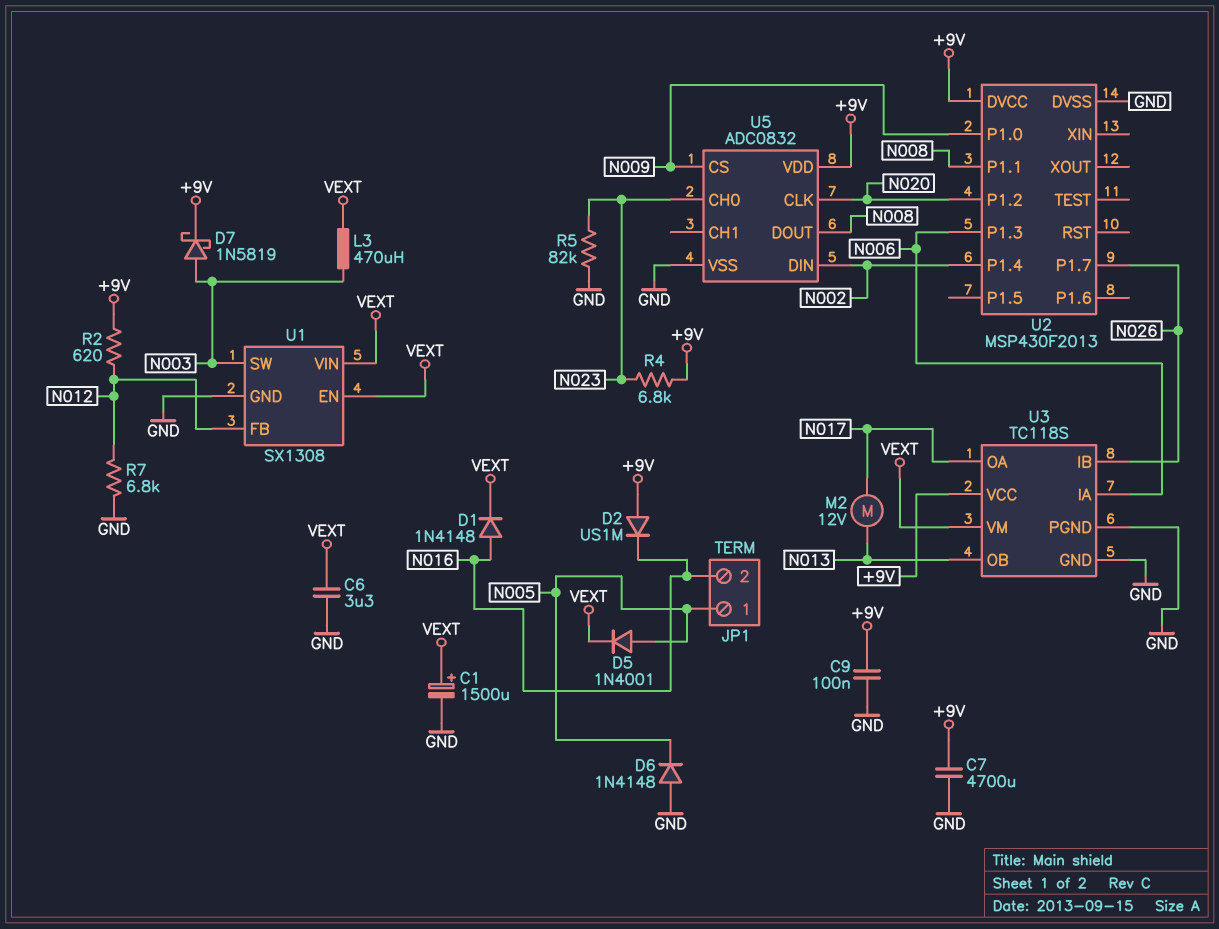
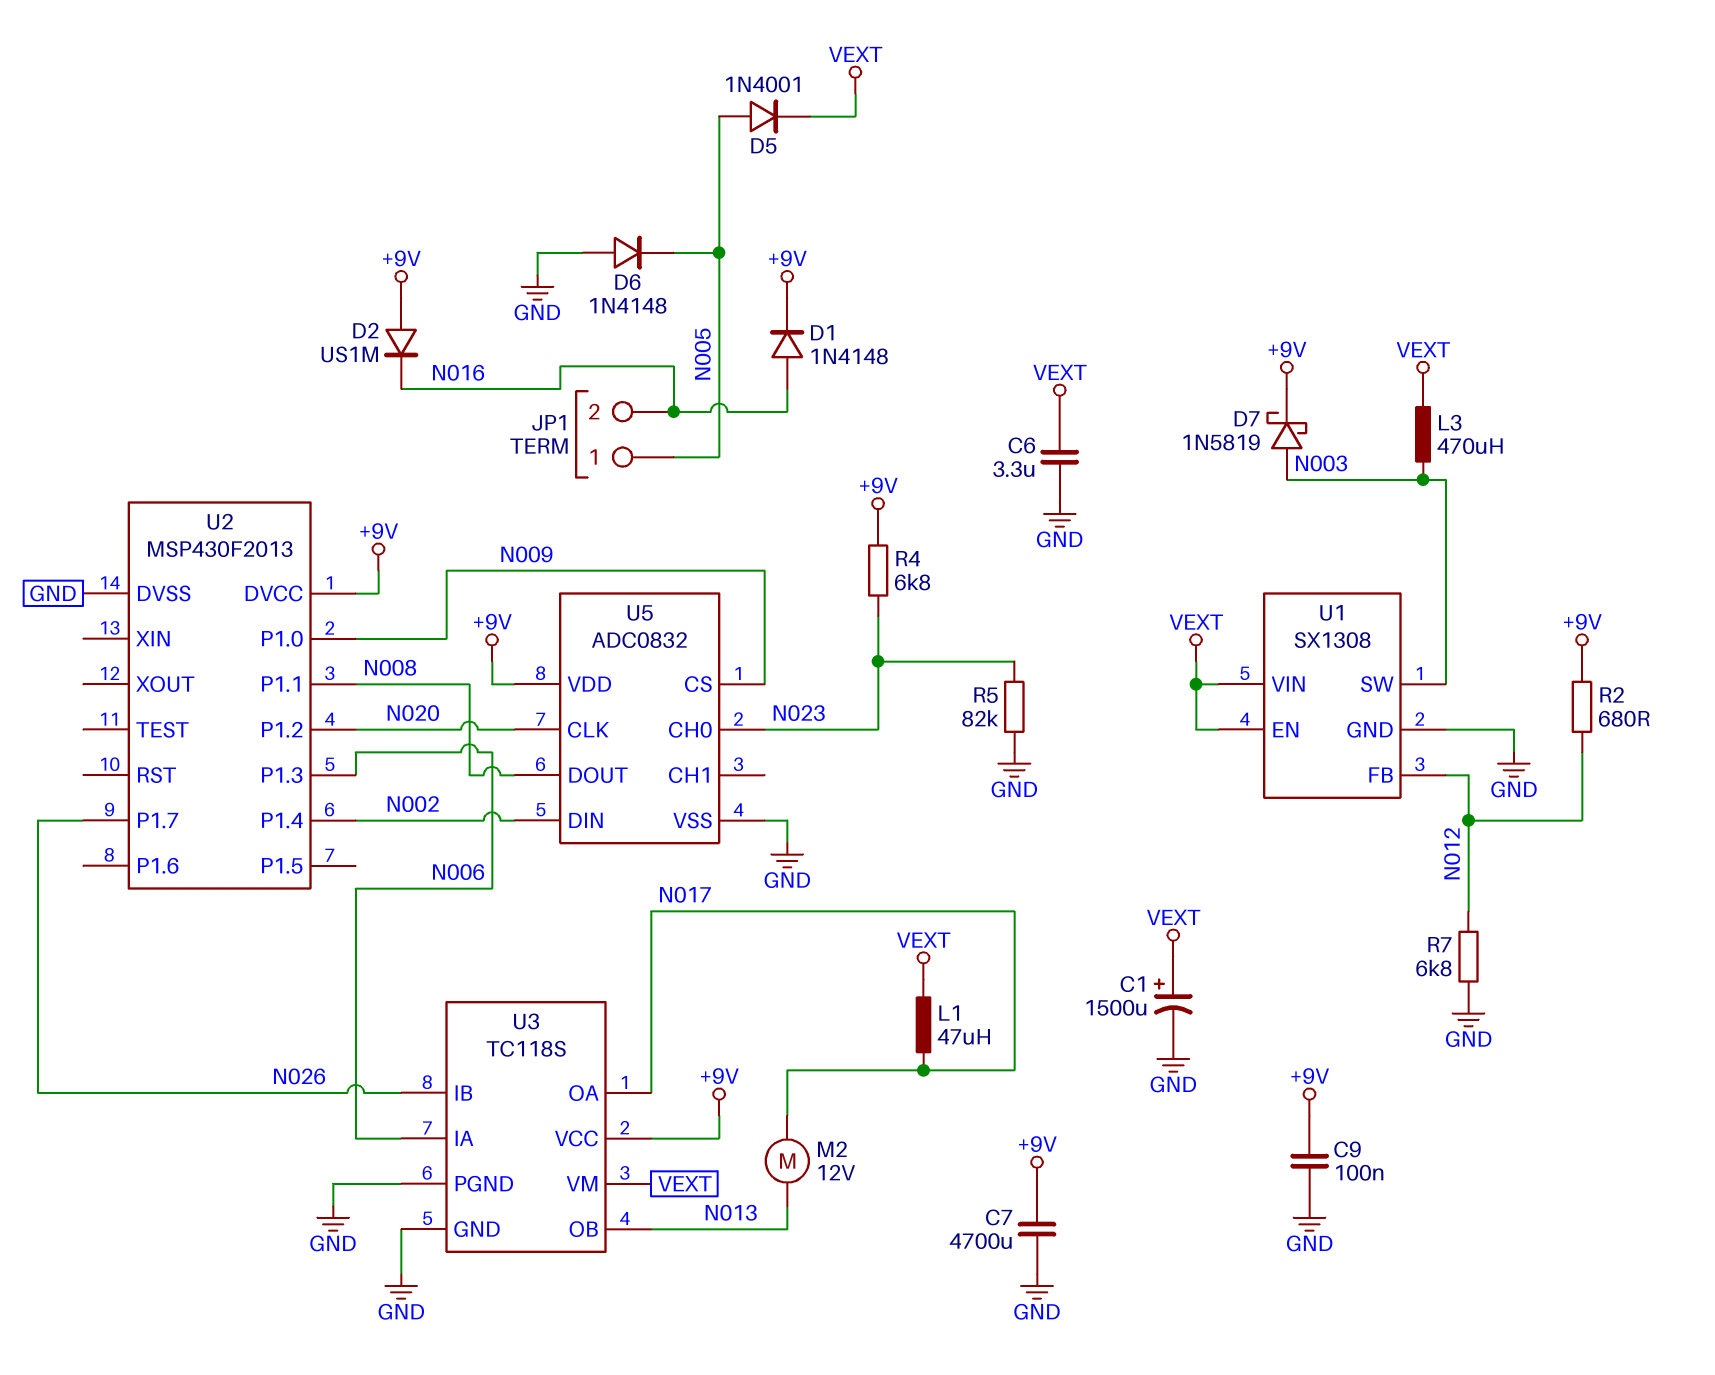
D1: diode 1N4148 (A N016, K VEXT) -> diode 1N4148 (A N016, K +9V)
L1: none -> 47uH (N017, VEXT)
R2: 620 (+9V, N012) -> 680 (+9V, N012)

